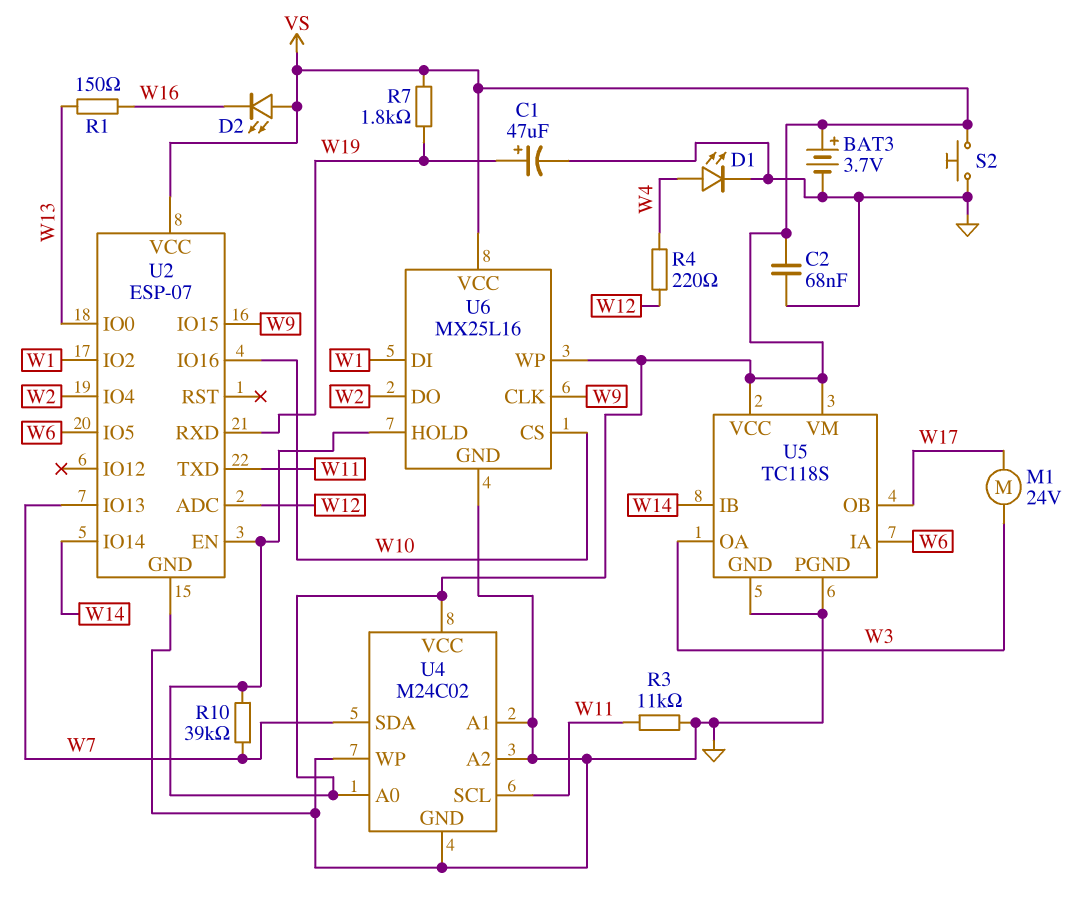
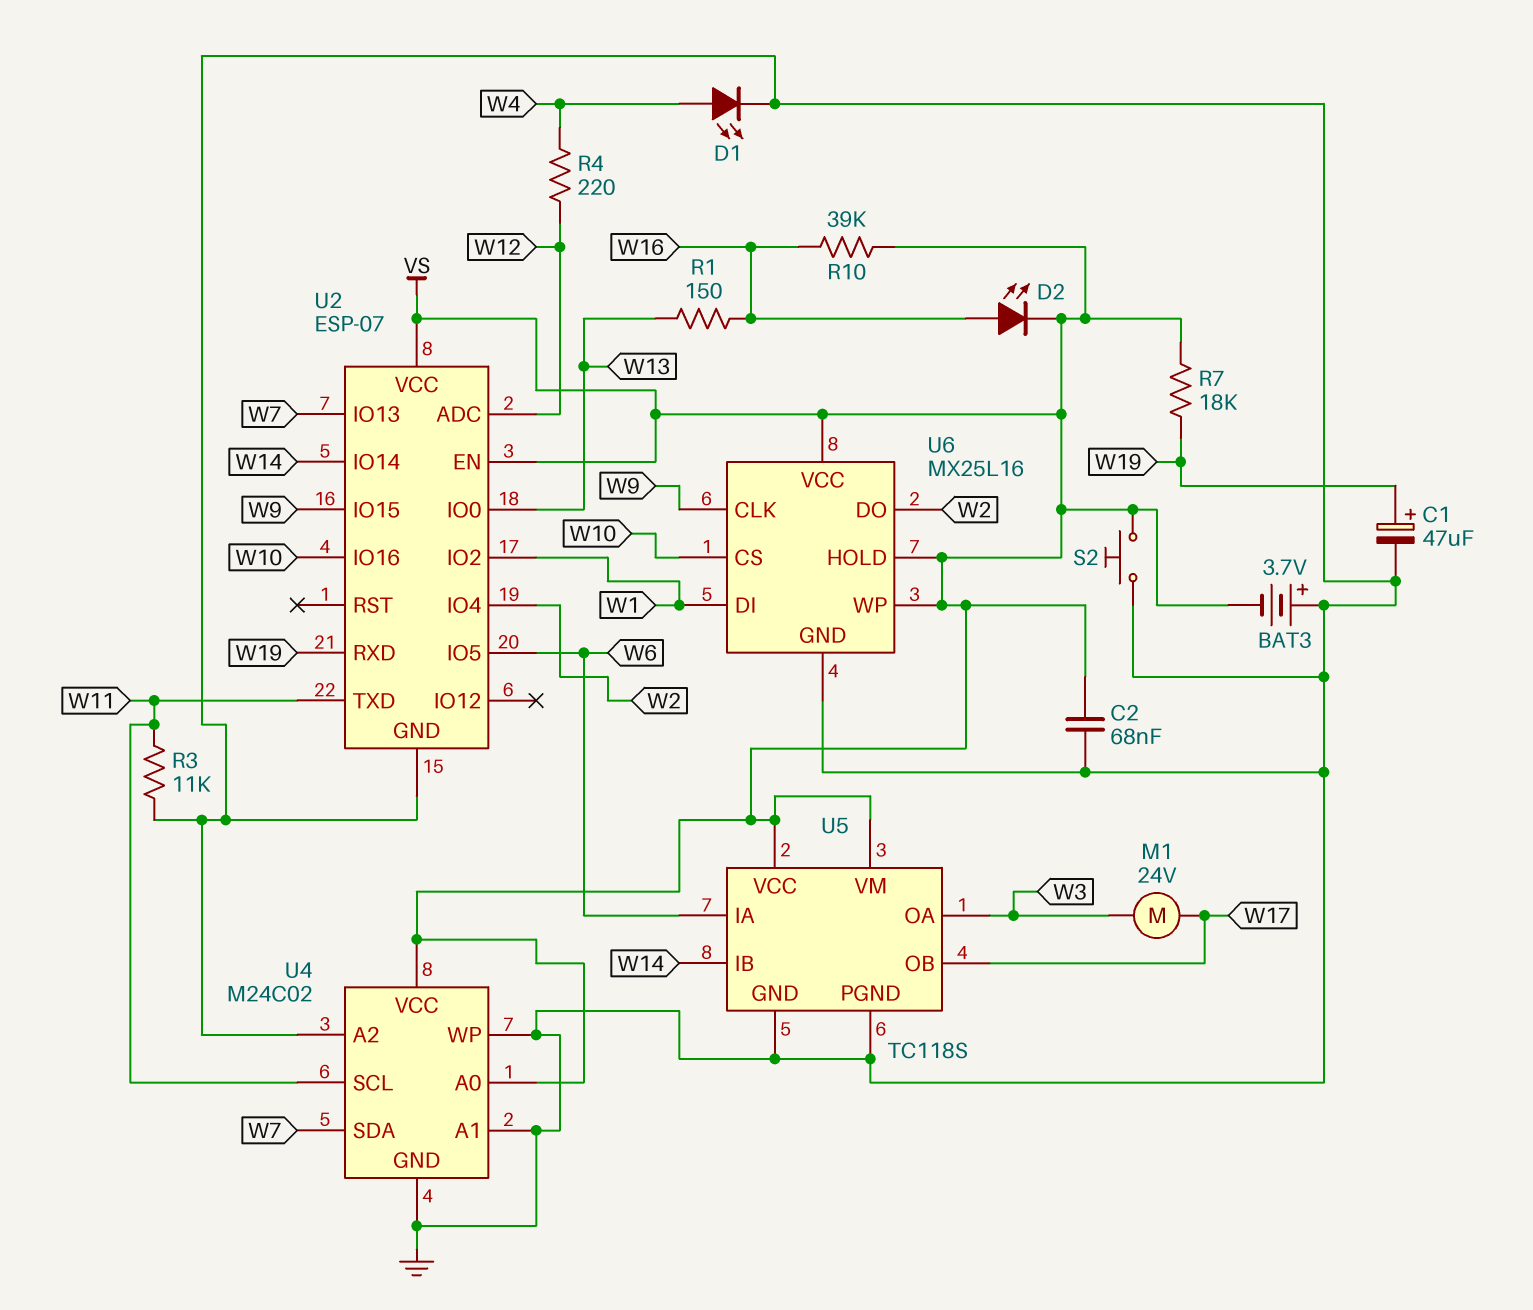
BAT3: 3.7V (plus VS, minus GND) -> 3.7V (plus GND, minus VS)
D2: LED (A VS, K W16) -> LED (A W16, K VS)
R7: 1.8k (VS, W19) -> 18k (VS, W19)
R10: 39k (VS, W7) -> 39k (VS, W16)

